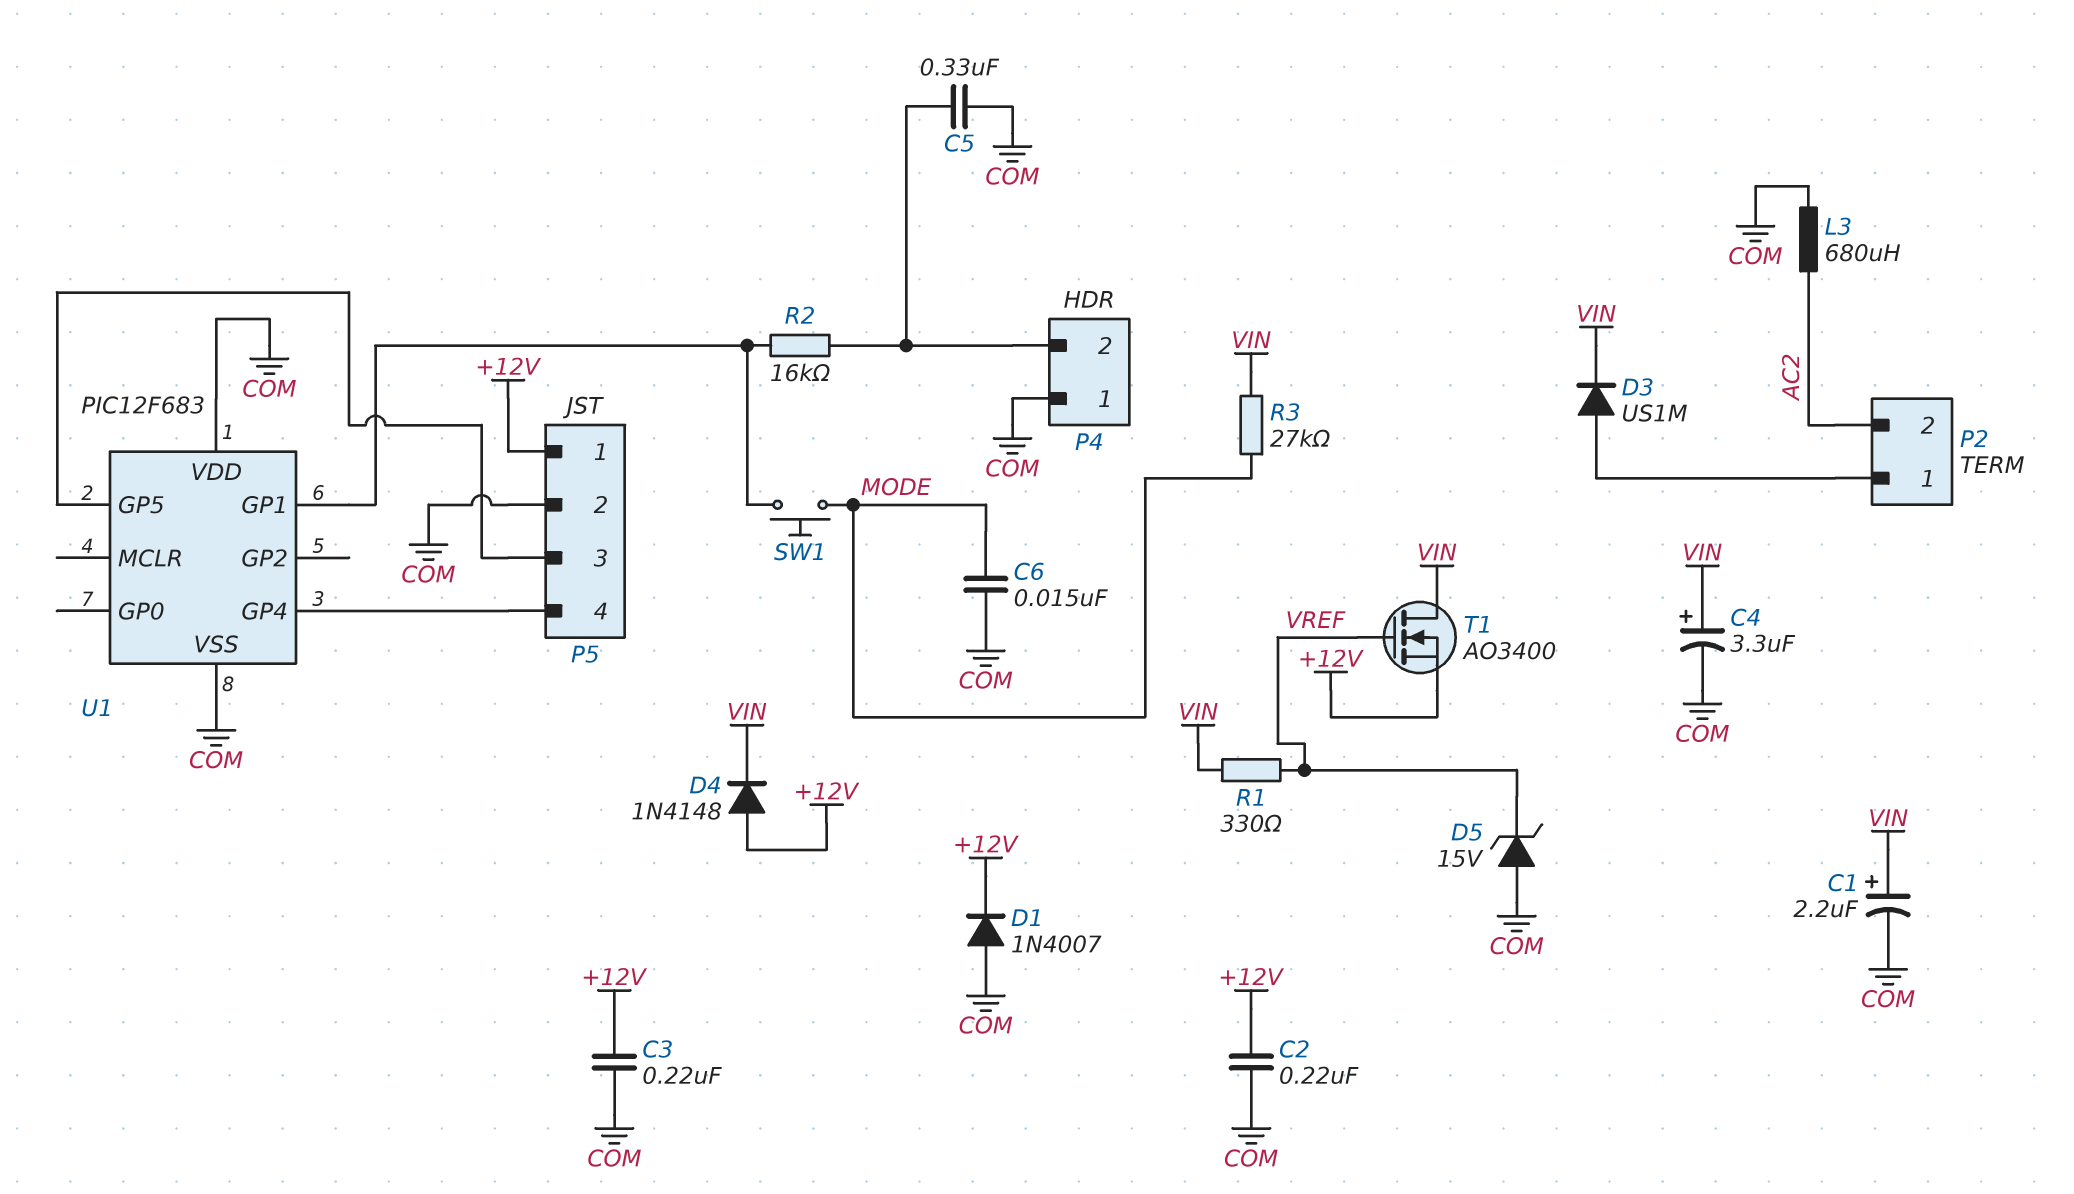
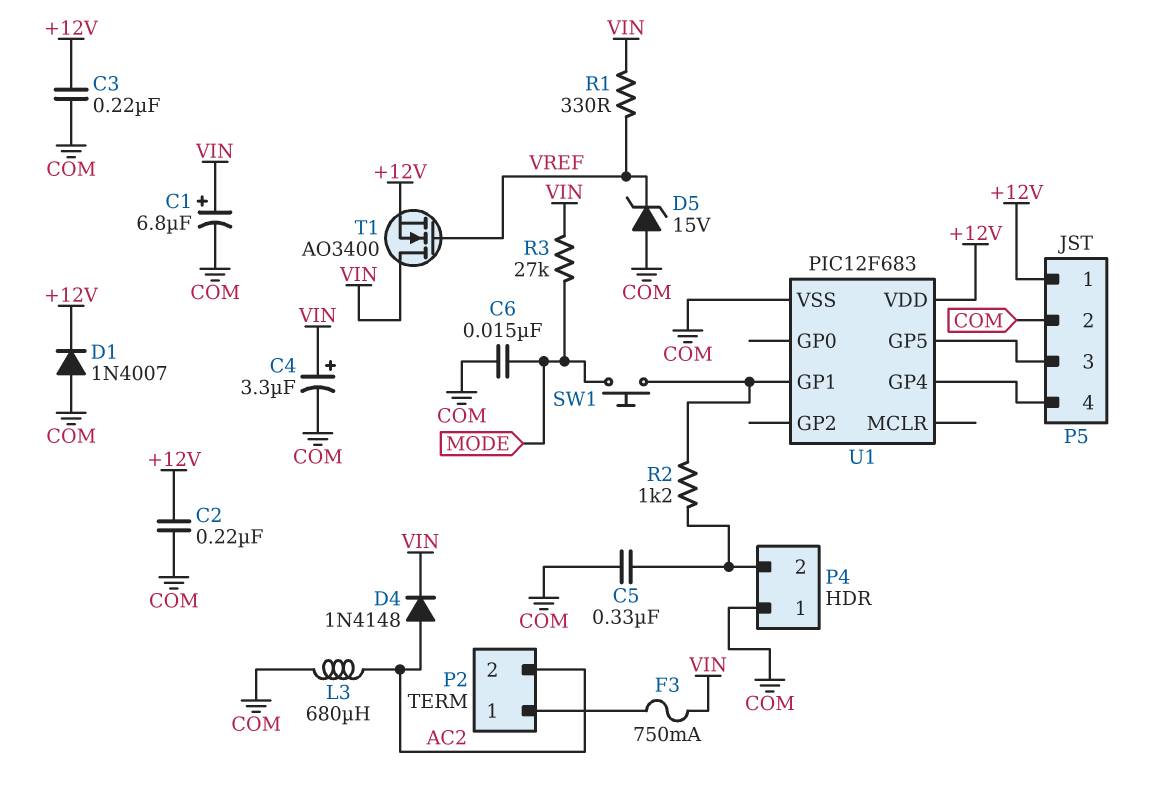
C1: 2.2uF (plus VIN, minus COM) -> 6.8uF (plus VIN, minus COM)
D3: diode US1M (A P2/1, K VIN) -> none
D4: diode 1N4148 (A +12V, K VIN) -> diode 1N4148 (A AC2, K VIN)
F3: none -> 750mA (P2/1, VIN)
R2: 16k (P4/2, U1/GP1) -> 1.2k (P4/2, U1/GP1)
U1 pin VDD: COM -> +12V

